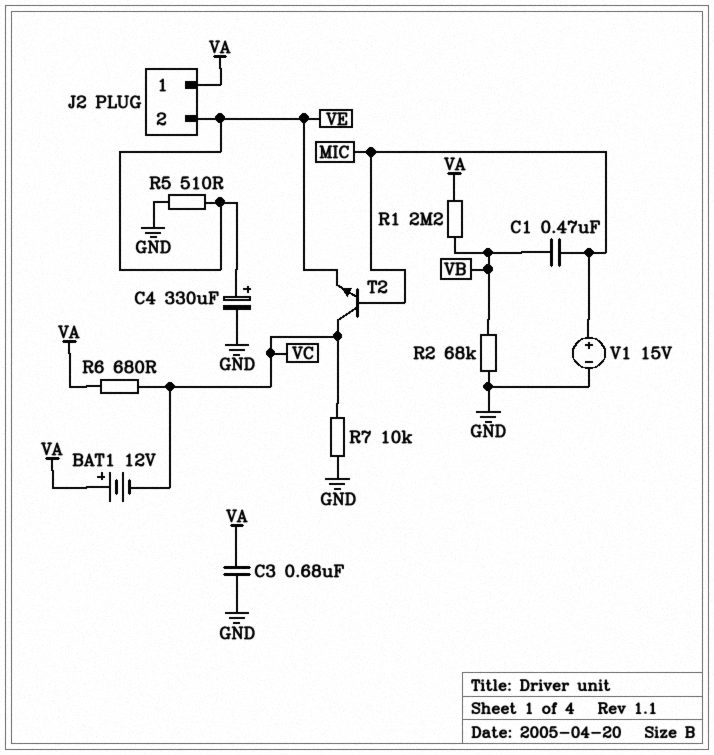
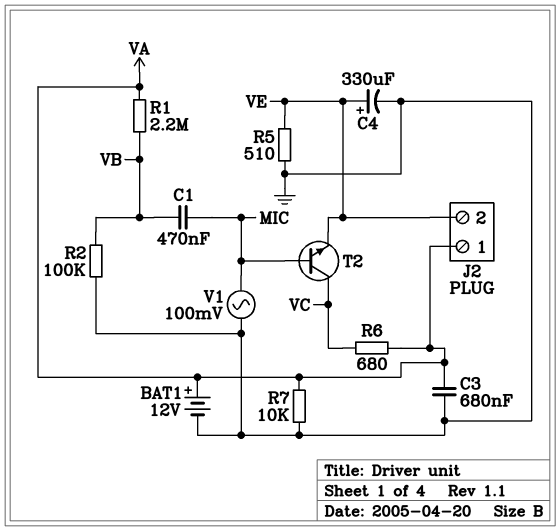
BAT1: 12V (plus VA, minus VC) -> 12V (plus VA, minus GND)
R2: 68k (GND, VB) -> 100k (GND, VB)
R7: 10k (GND, VC) -> 10k (GND, VA)
V1: 15V (plus MIC, minus GND) -> AC 100mV (GND, MIC)

